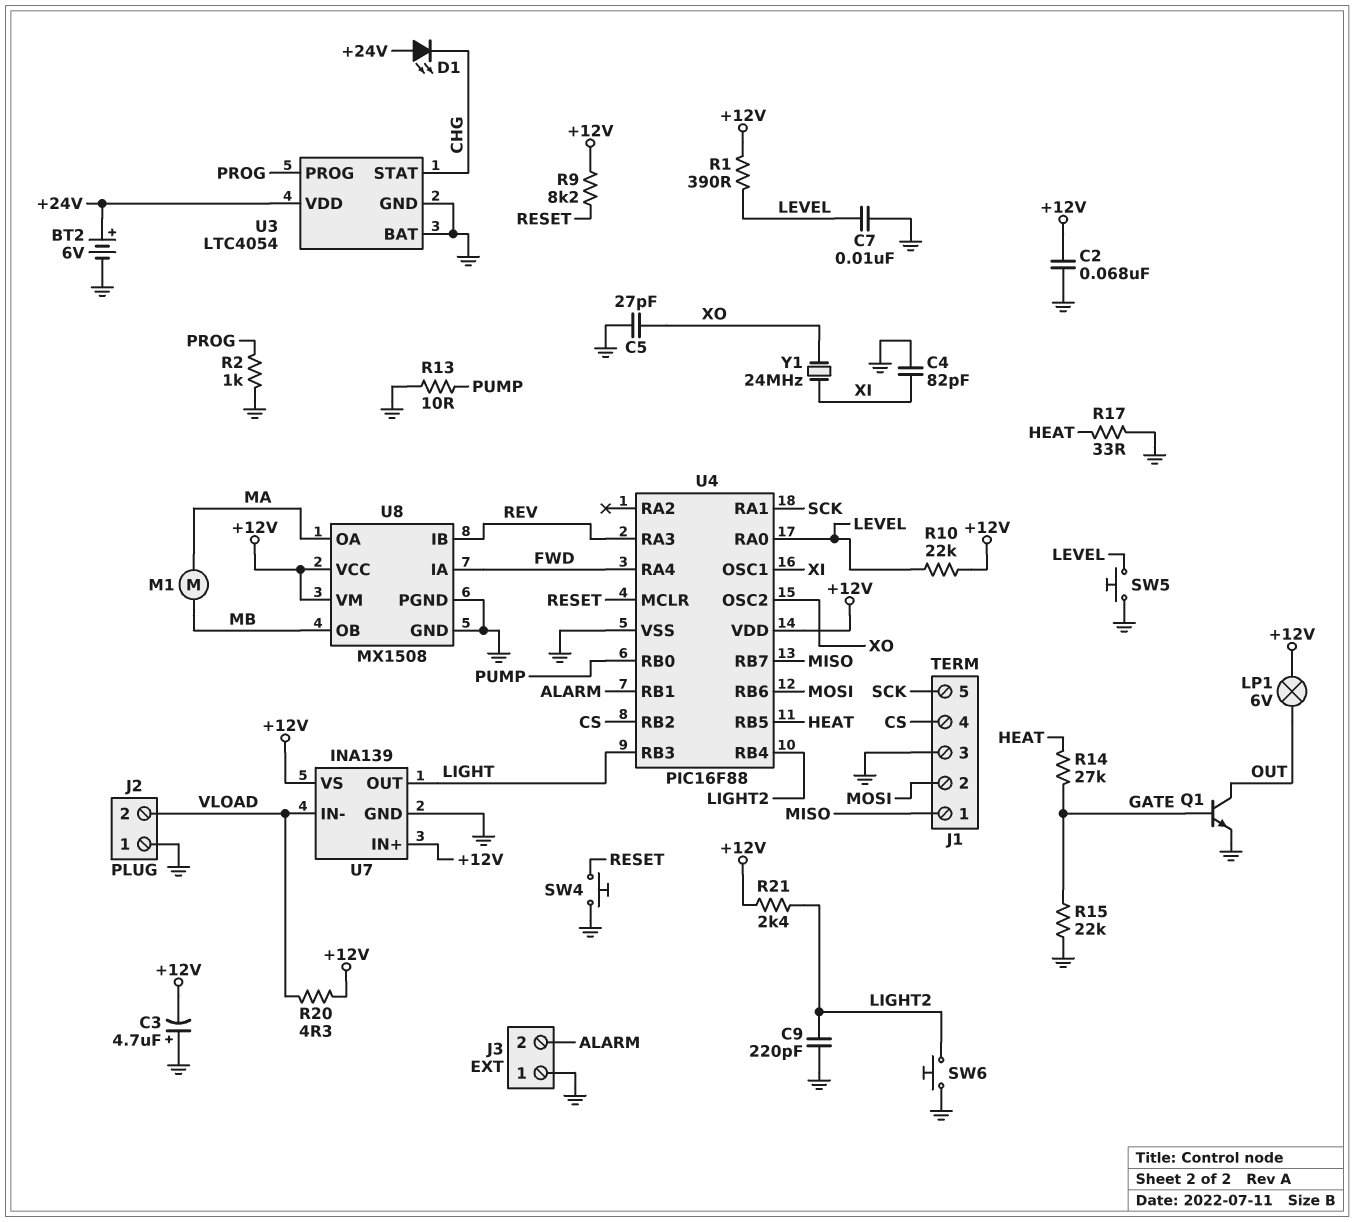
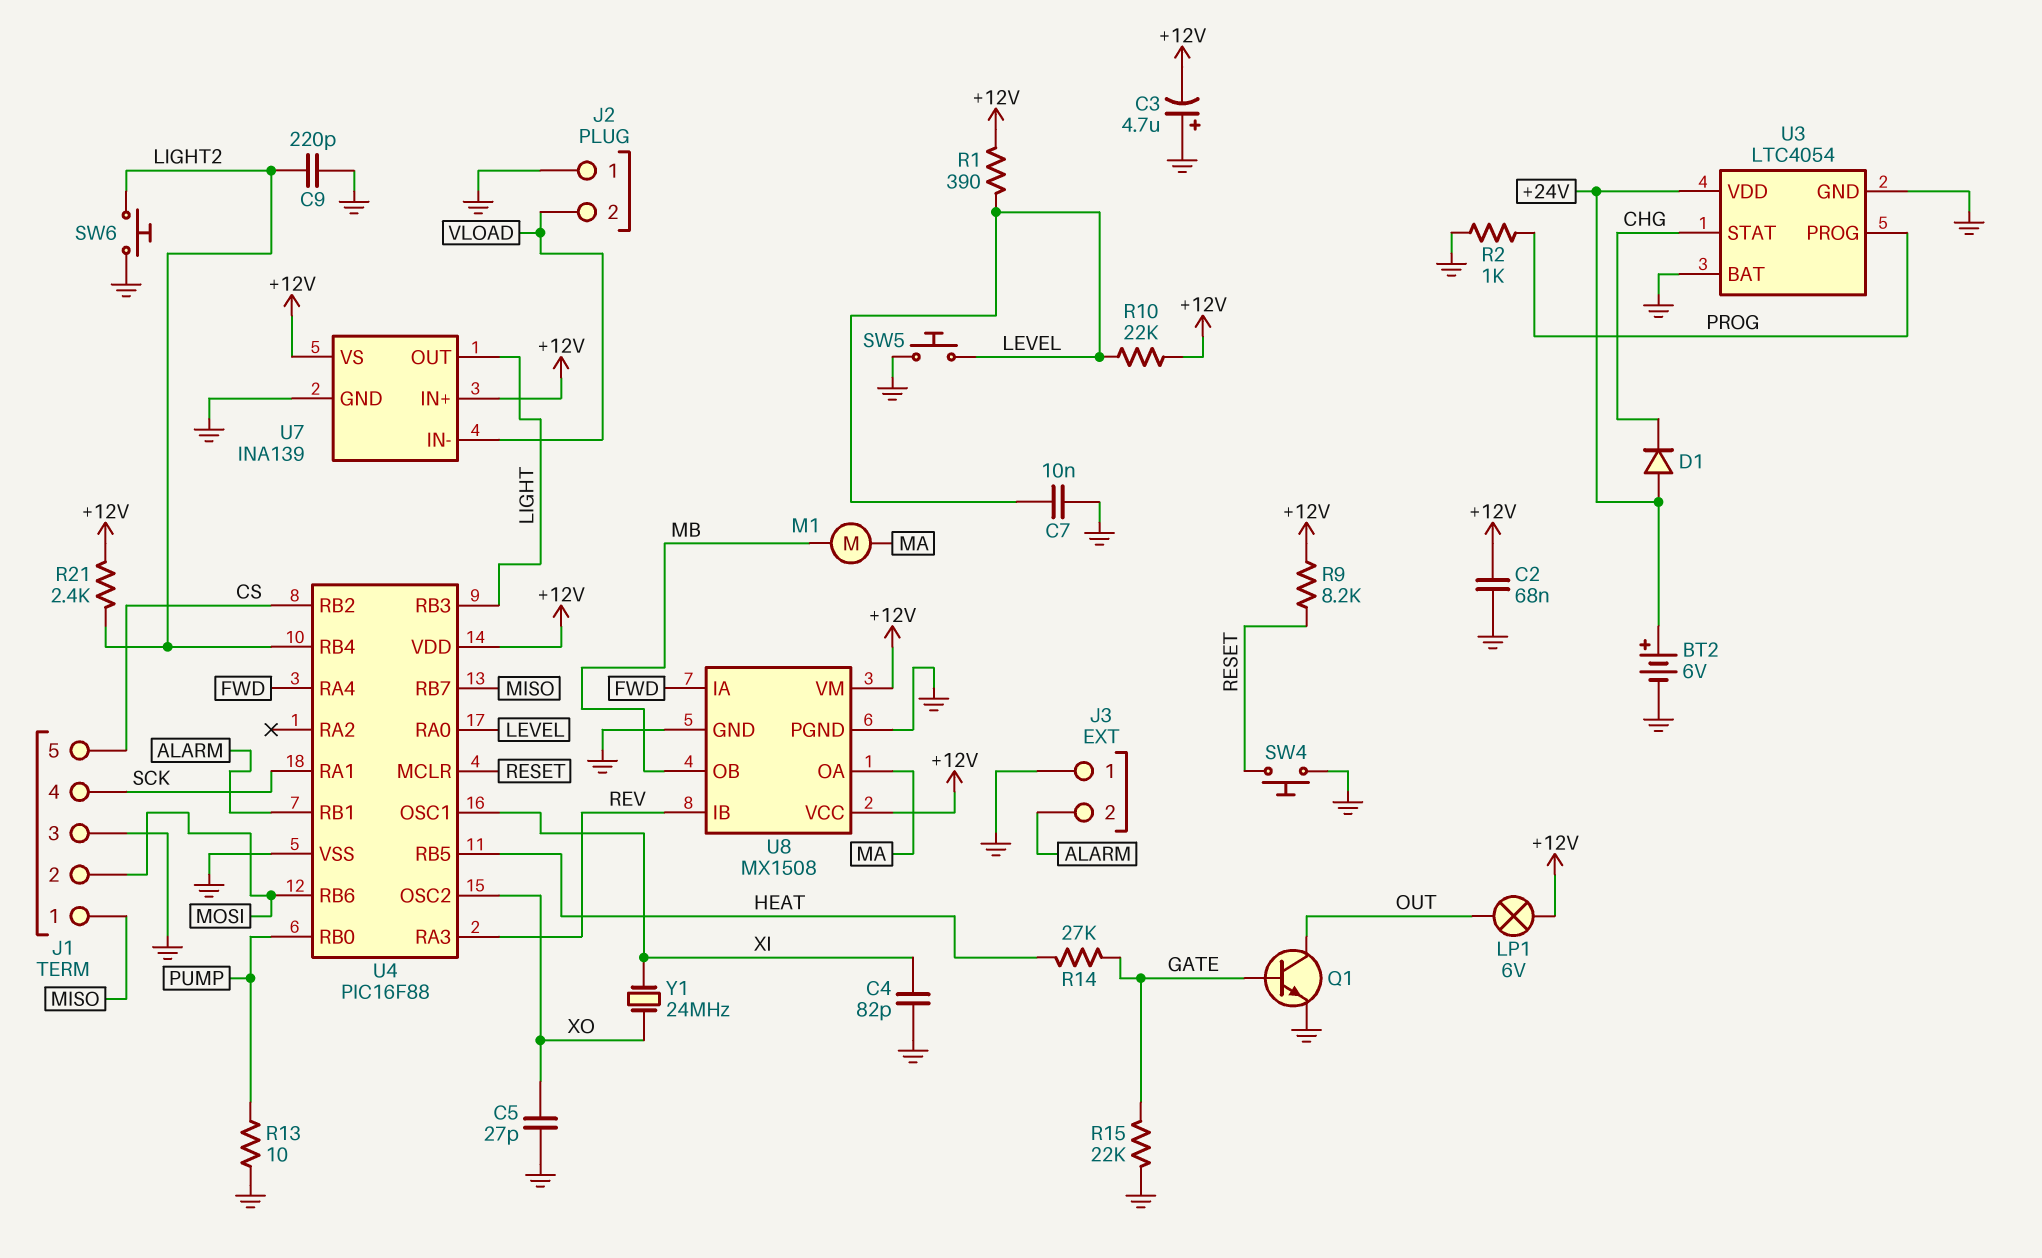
D1: LED (A +24V, K CHG) -> diode (A +24V, K CHG)
J1 pin 4: CS -> SCK
J1 pin 5: SCK -> CS
R17: 33 (GND, HEAT) -> none
R20: 4.3 (+12V, VLOAD) -> none

